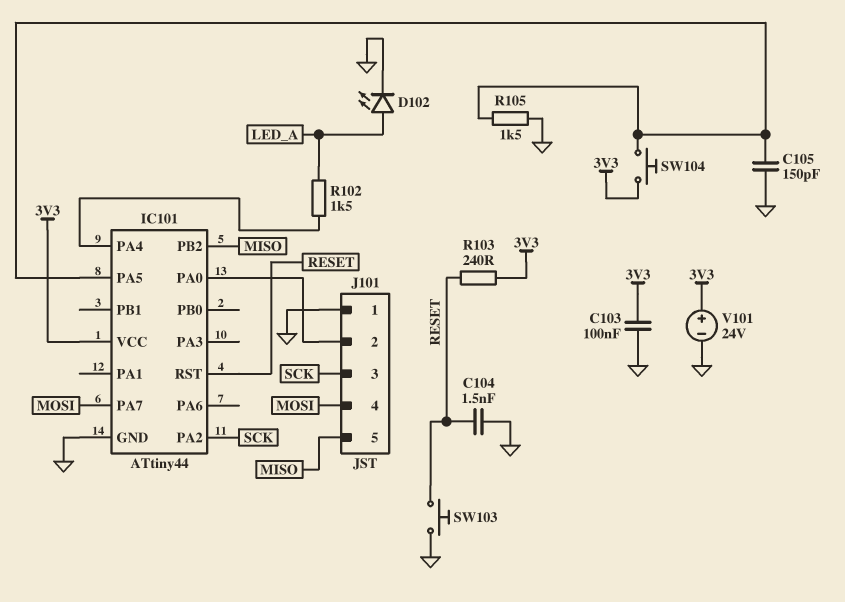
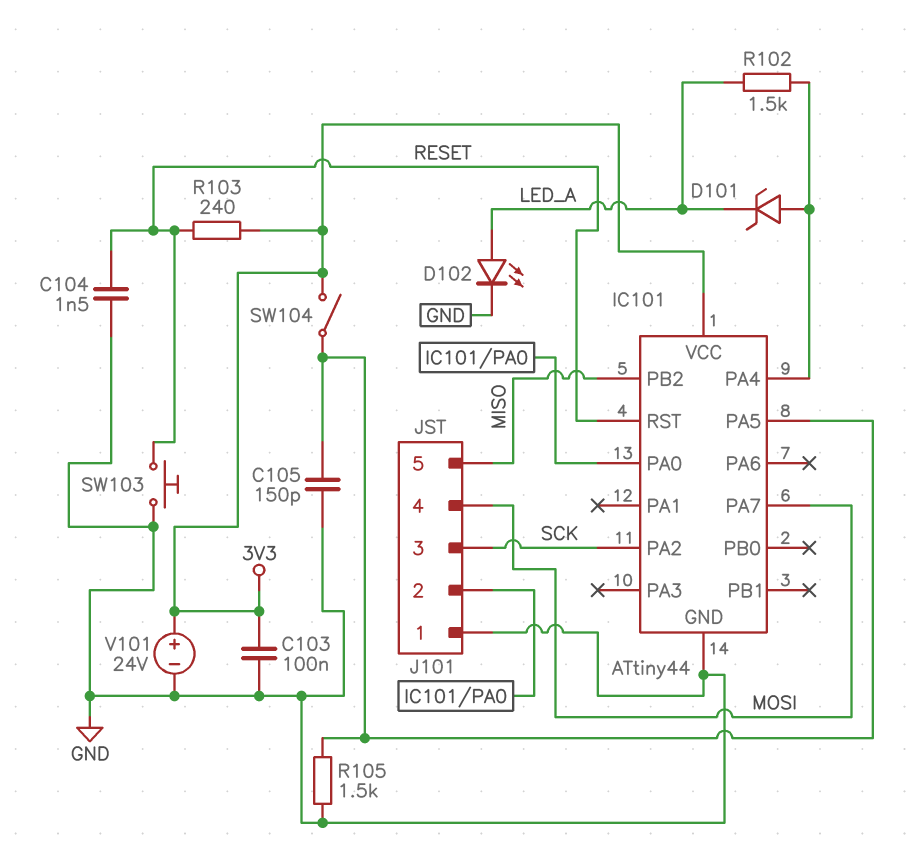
D101: none -> zener (A IC101/PA4, K LED_A)
SW104: button (3V3, IC101/PA5) -> switch (3V3, IC101/PA5)

